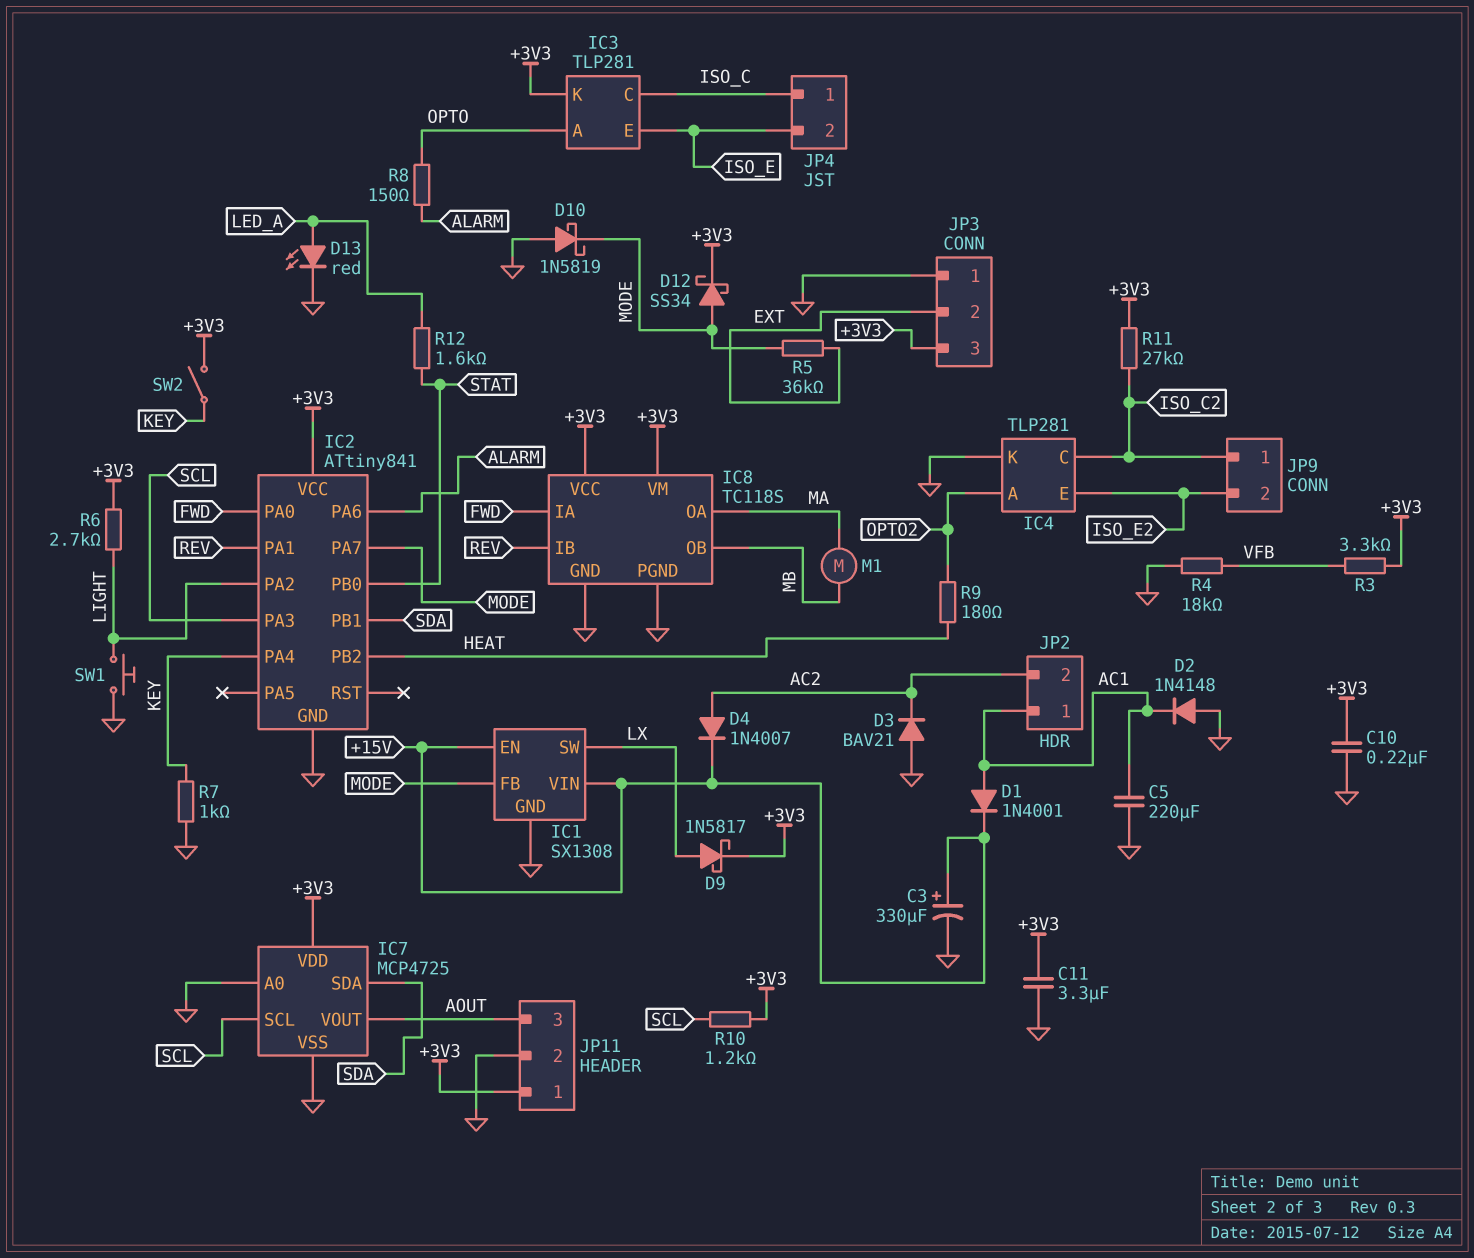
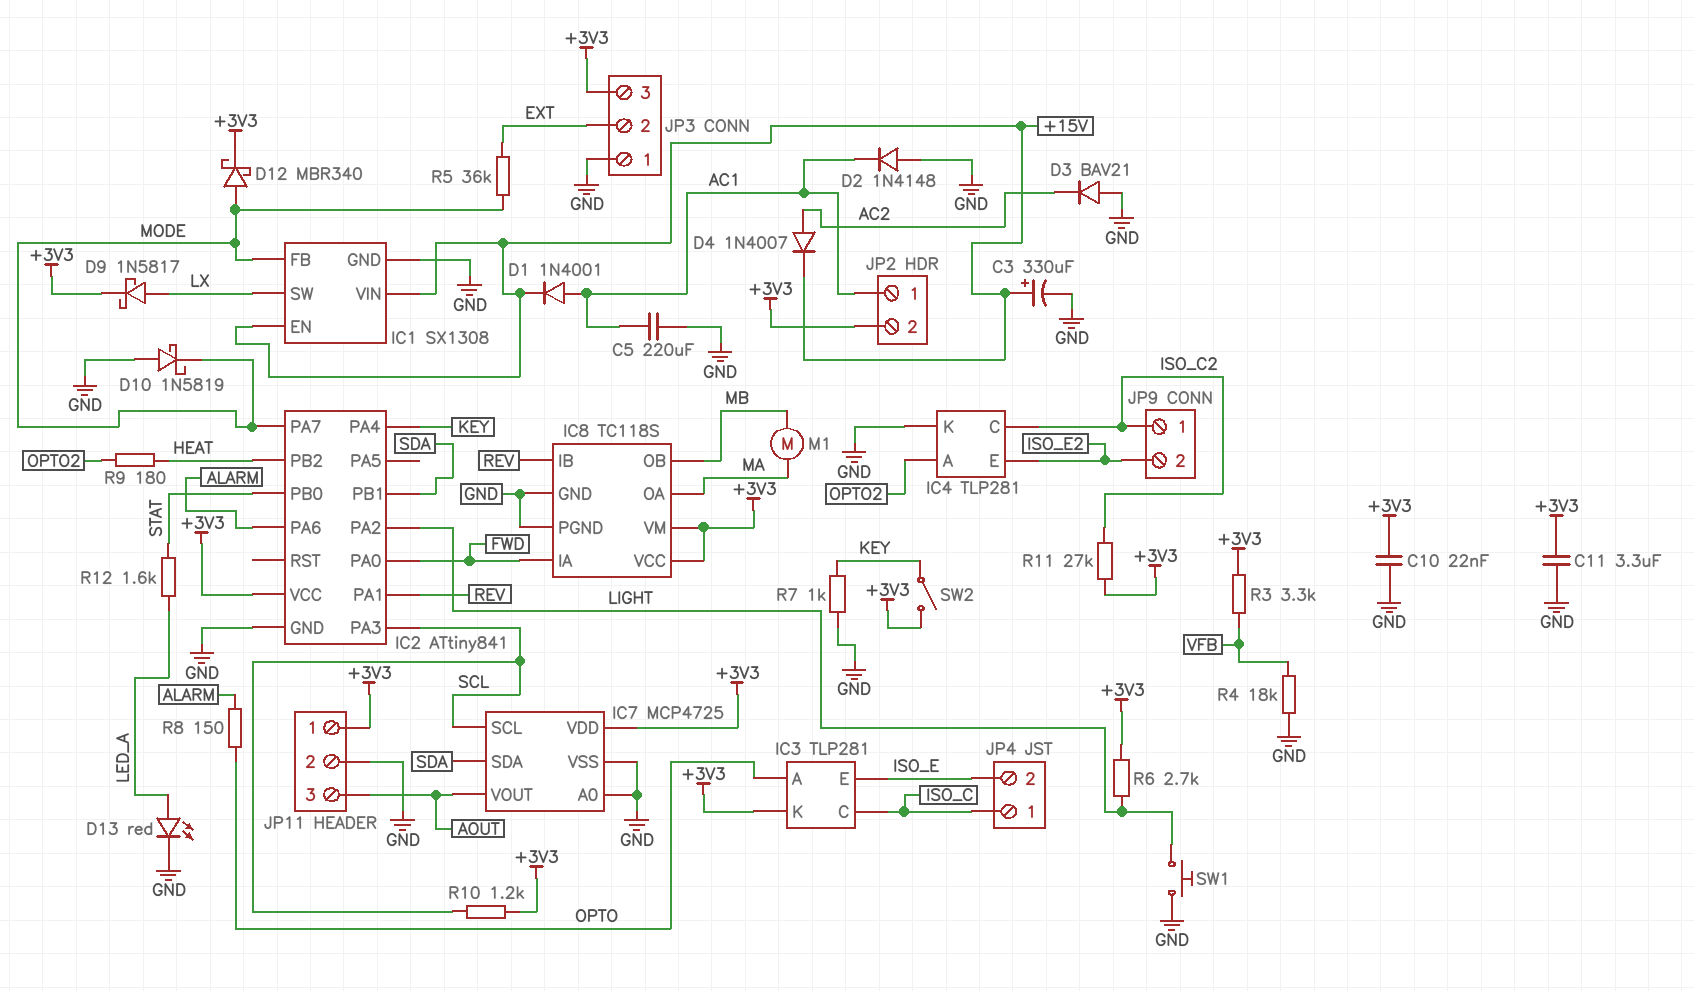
C10: 220nF (+3V3, GND) -> 22nF (+3V3, GND)
D12: schottky SS34 (A MODE, K +3V3) -> schottky MBR340 (A MODE, K +3V3)
JP2 pin 2: AC2 -> +3V3

